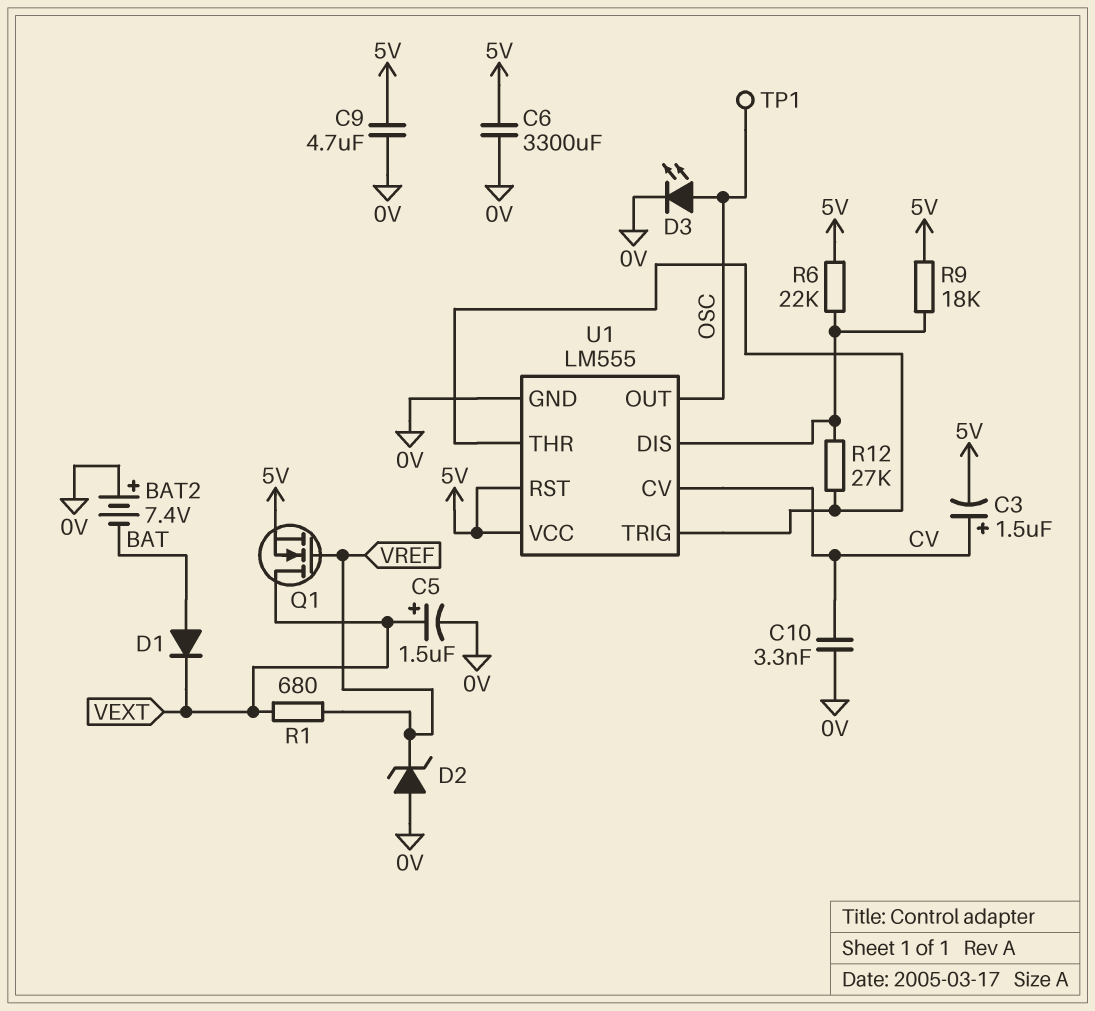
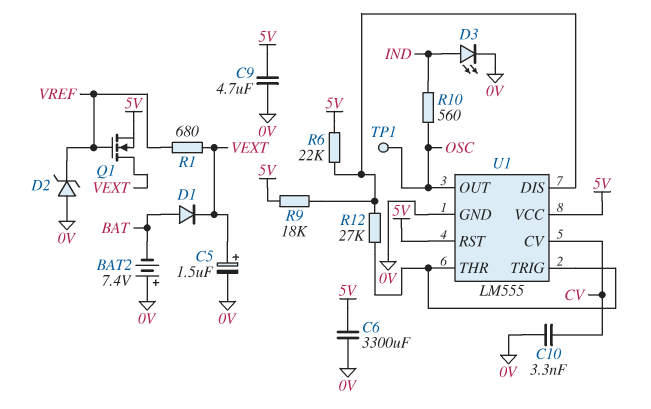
C3: 1.5uF (plus CV, minus 5V) -> none
D3: LED (A OSC, K 0V) -> LED (A IND, K 0V)
R10: none -> 560 (IND, OSC)

